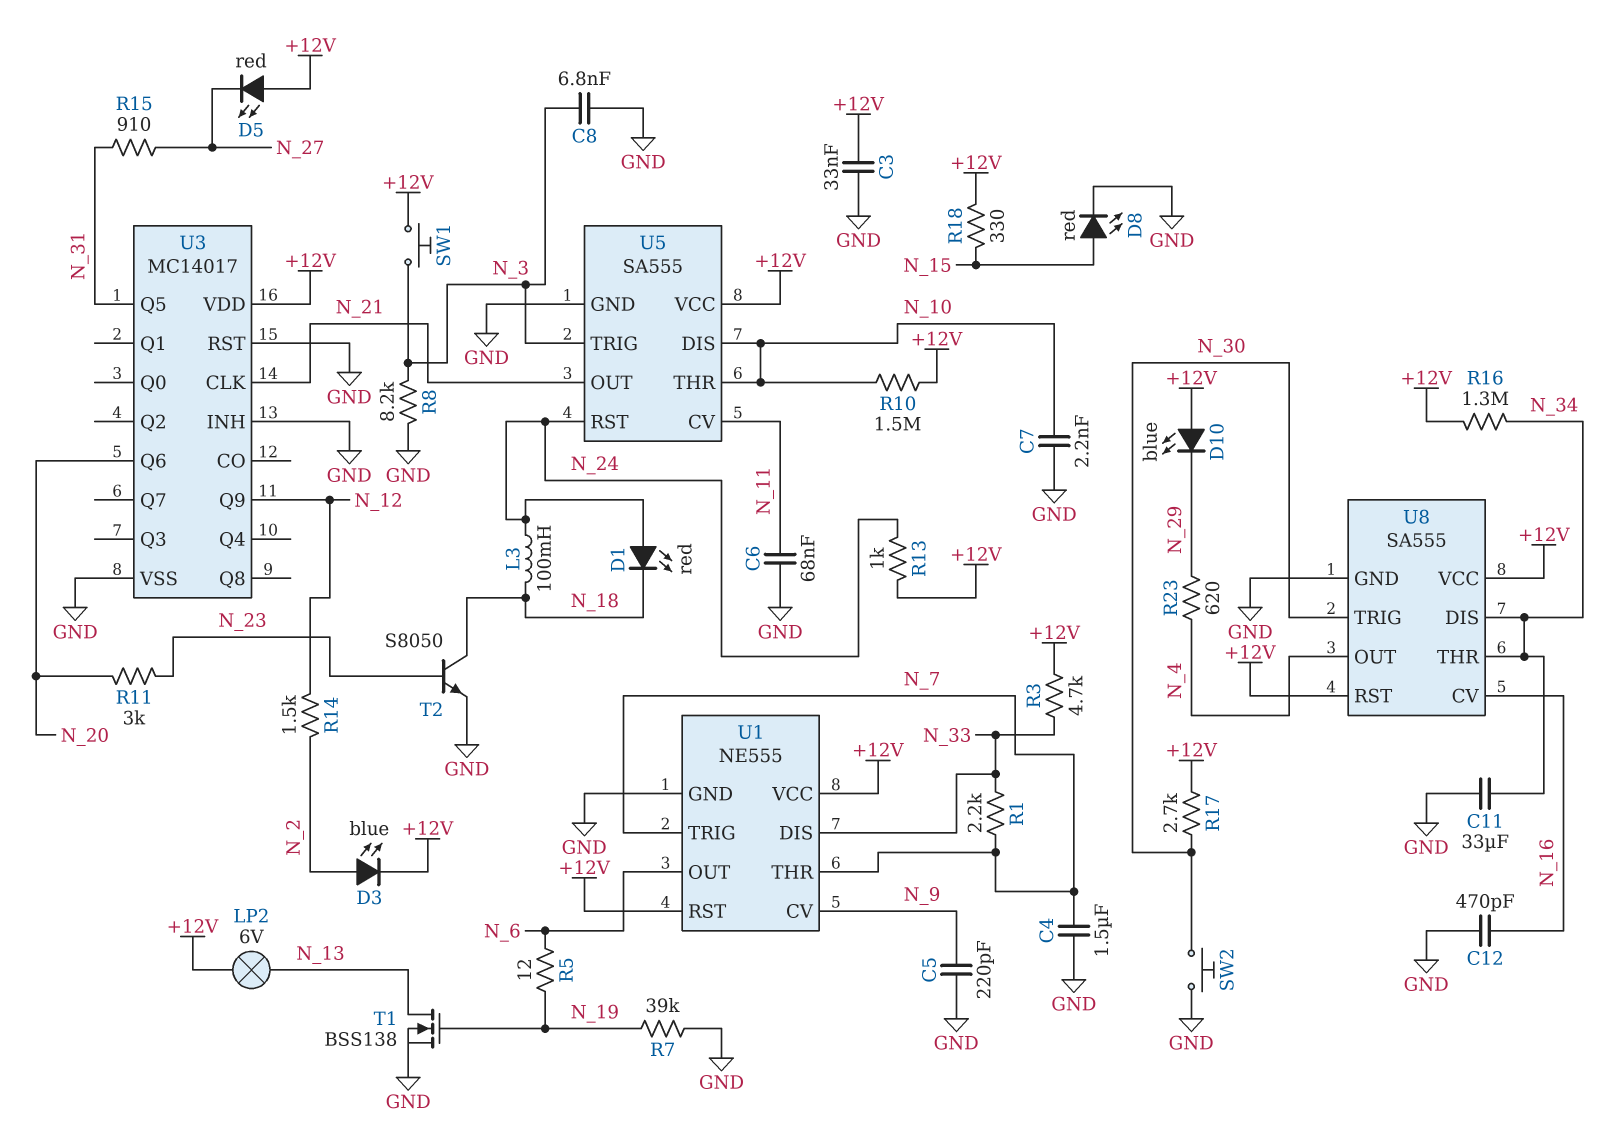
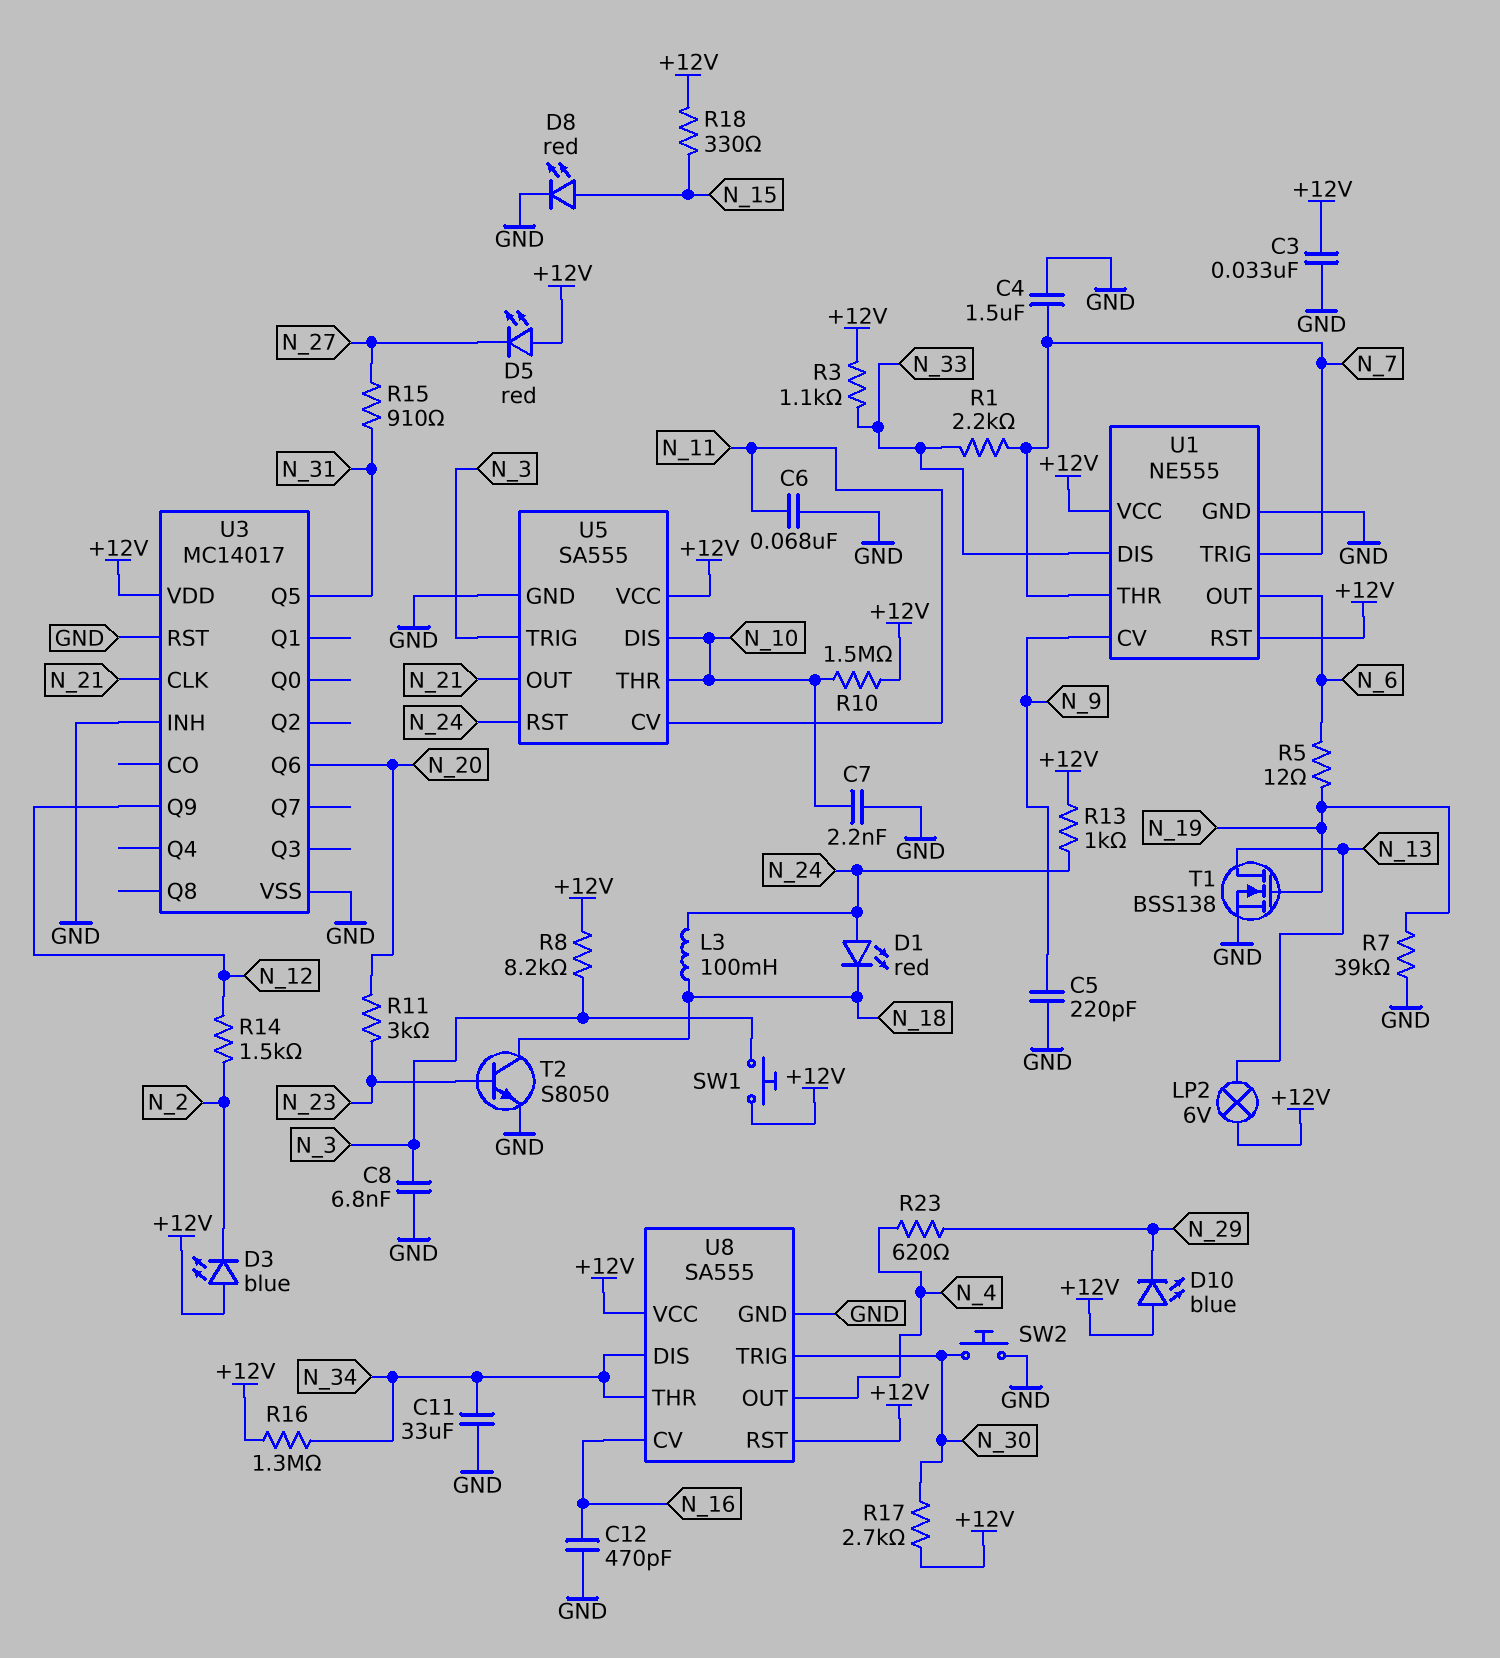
D3: LED blue (A N_2, K +12V) -> LED blue (A +12V, K N_2)
R3: 4.7k (+12V, N_33) -> 1.1k (+12V, N_33)
R8: 8.2k (GND, N_3) -> 8.2k (+12V, N_3)

